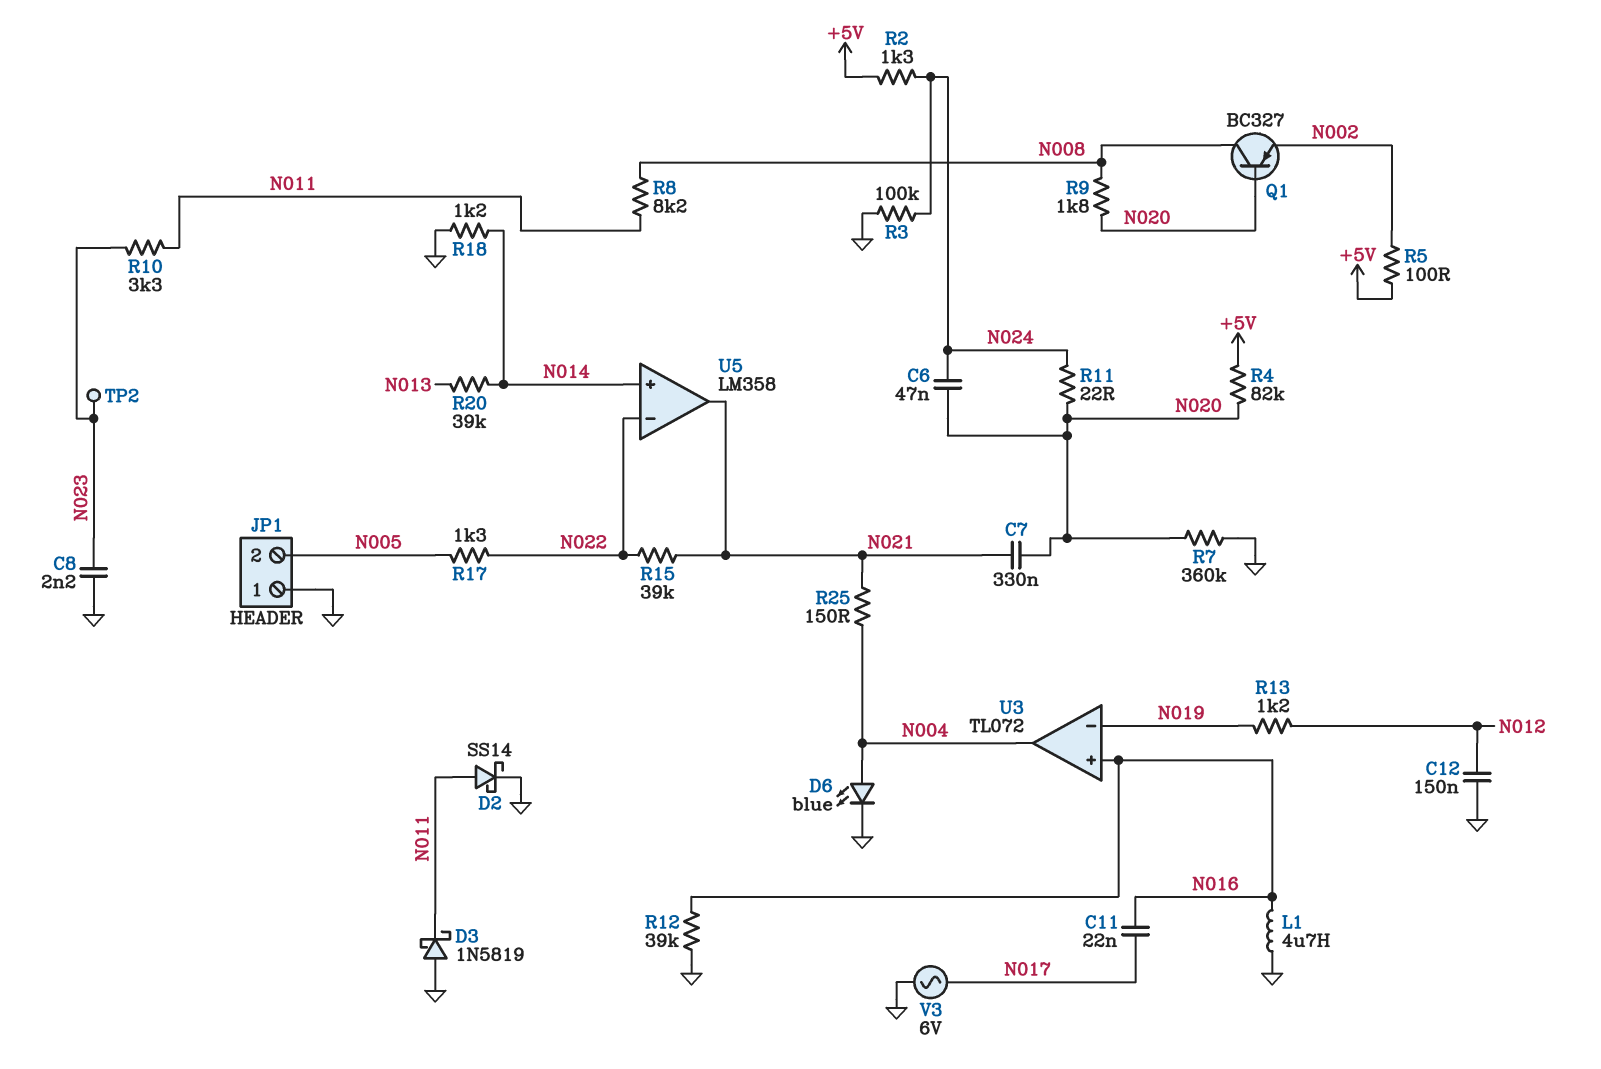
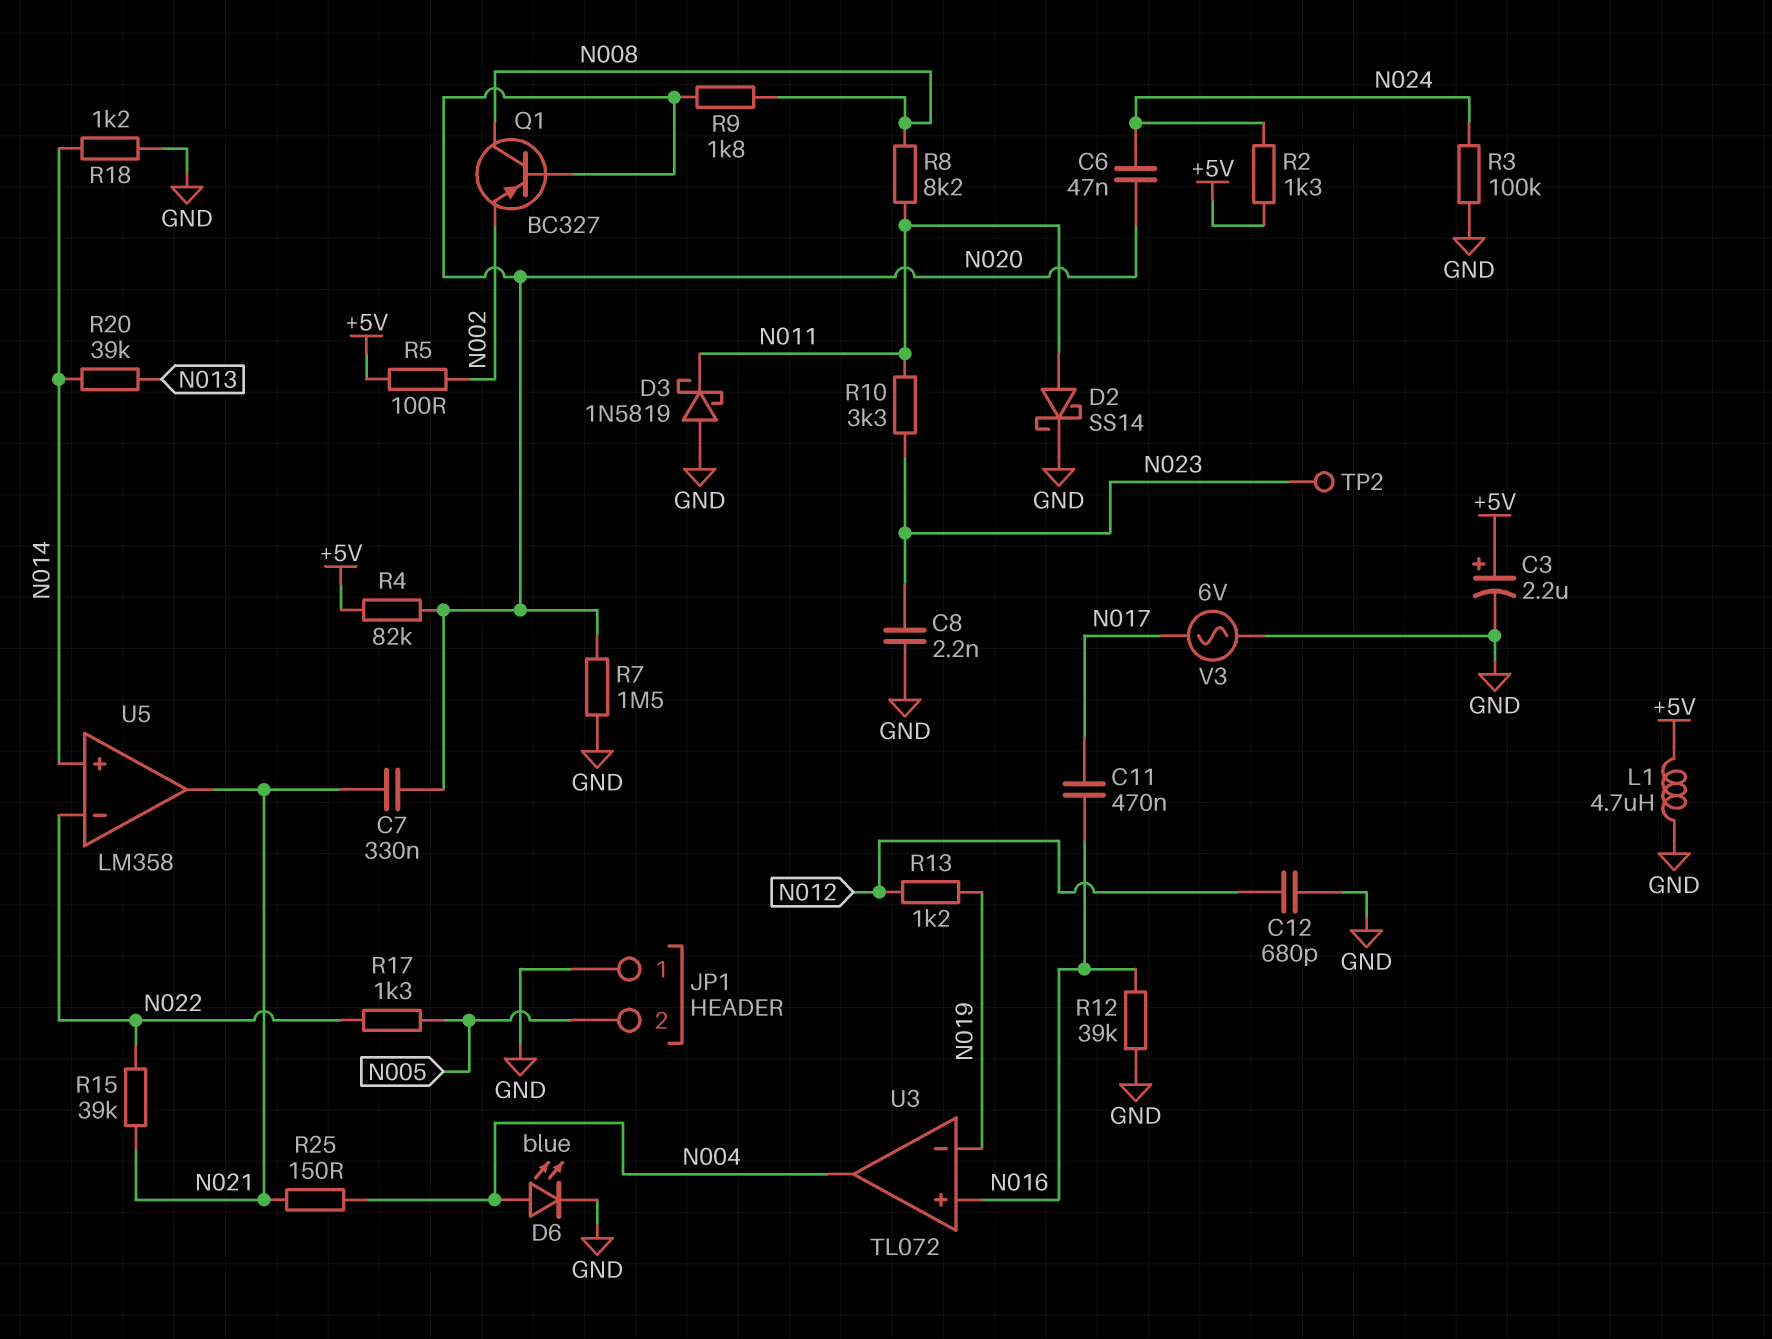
C3: none -> 2.2uF (plus +5V, minus GND)
C11: 22nF (N016, N017) -> 470nF (N016, N017)
C12: 150nF (GND, N012) -> 680pF (GND, N012)
L1: 4.7uH (GND, N016) -> 4.7uH (+5V, GND)
R7: 360k (GND, N020) -> 1.5M (GND, N020)
R11: 22 (N020, N024) -> none

